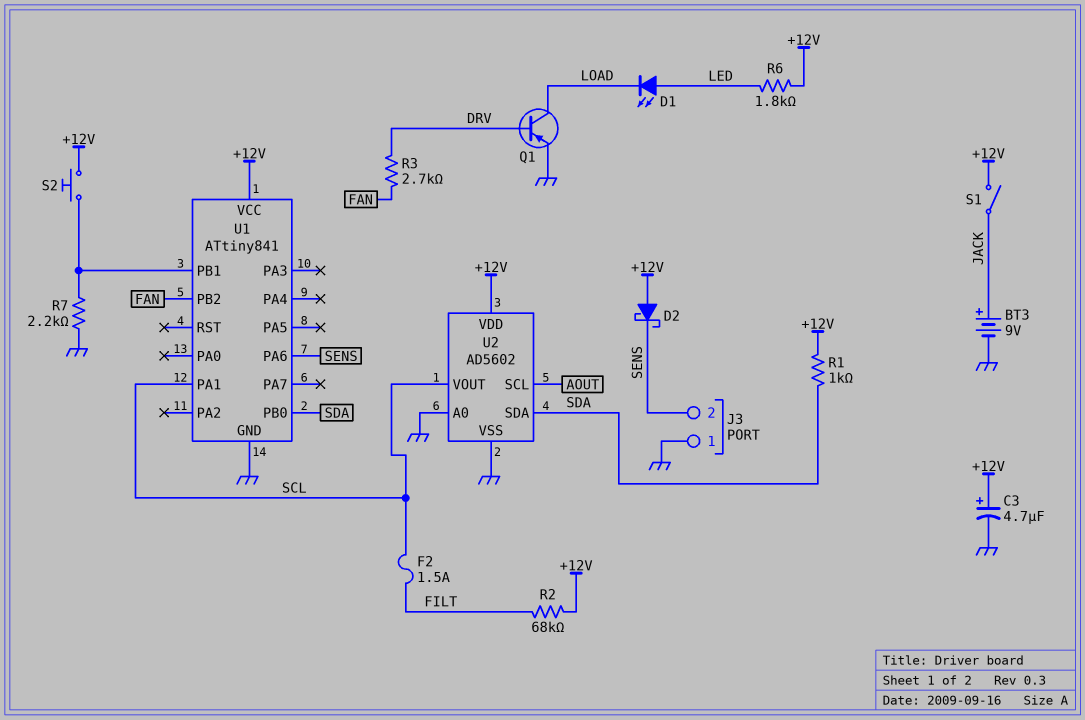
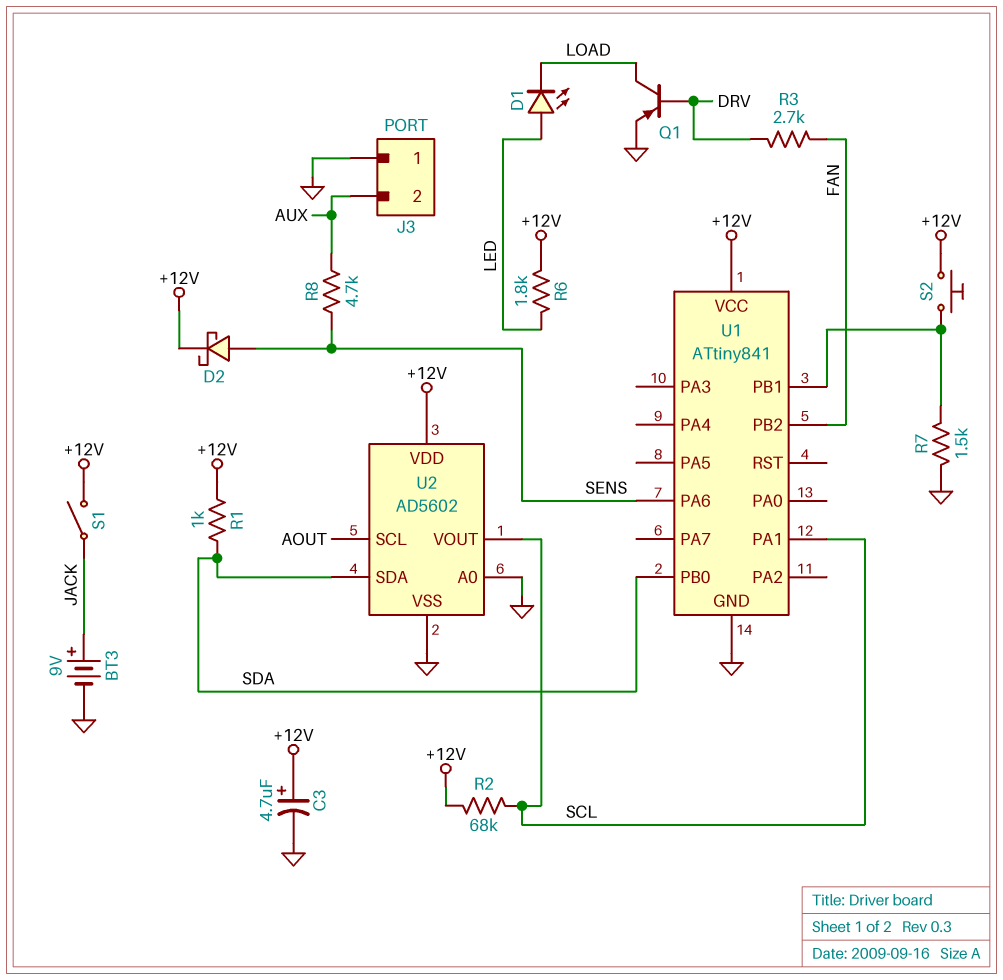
D2: schottky (A +12V, K SENS) -> schottky (A SENS, K +12V)
F2: 1.5A (FILT, SCL) -> none
J3 pin 2: SENS -> AUX
R2: 68k (+12V, FILT) -> 68k (+12V, SCL)
R7: 2.2k (GND, U1/PB1) -> 1.5k (GND, U1/PB1)
R8: none -> 4.7k (AUX, SENS)

